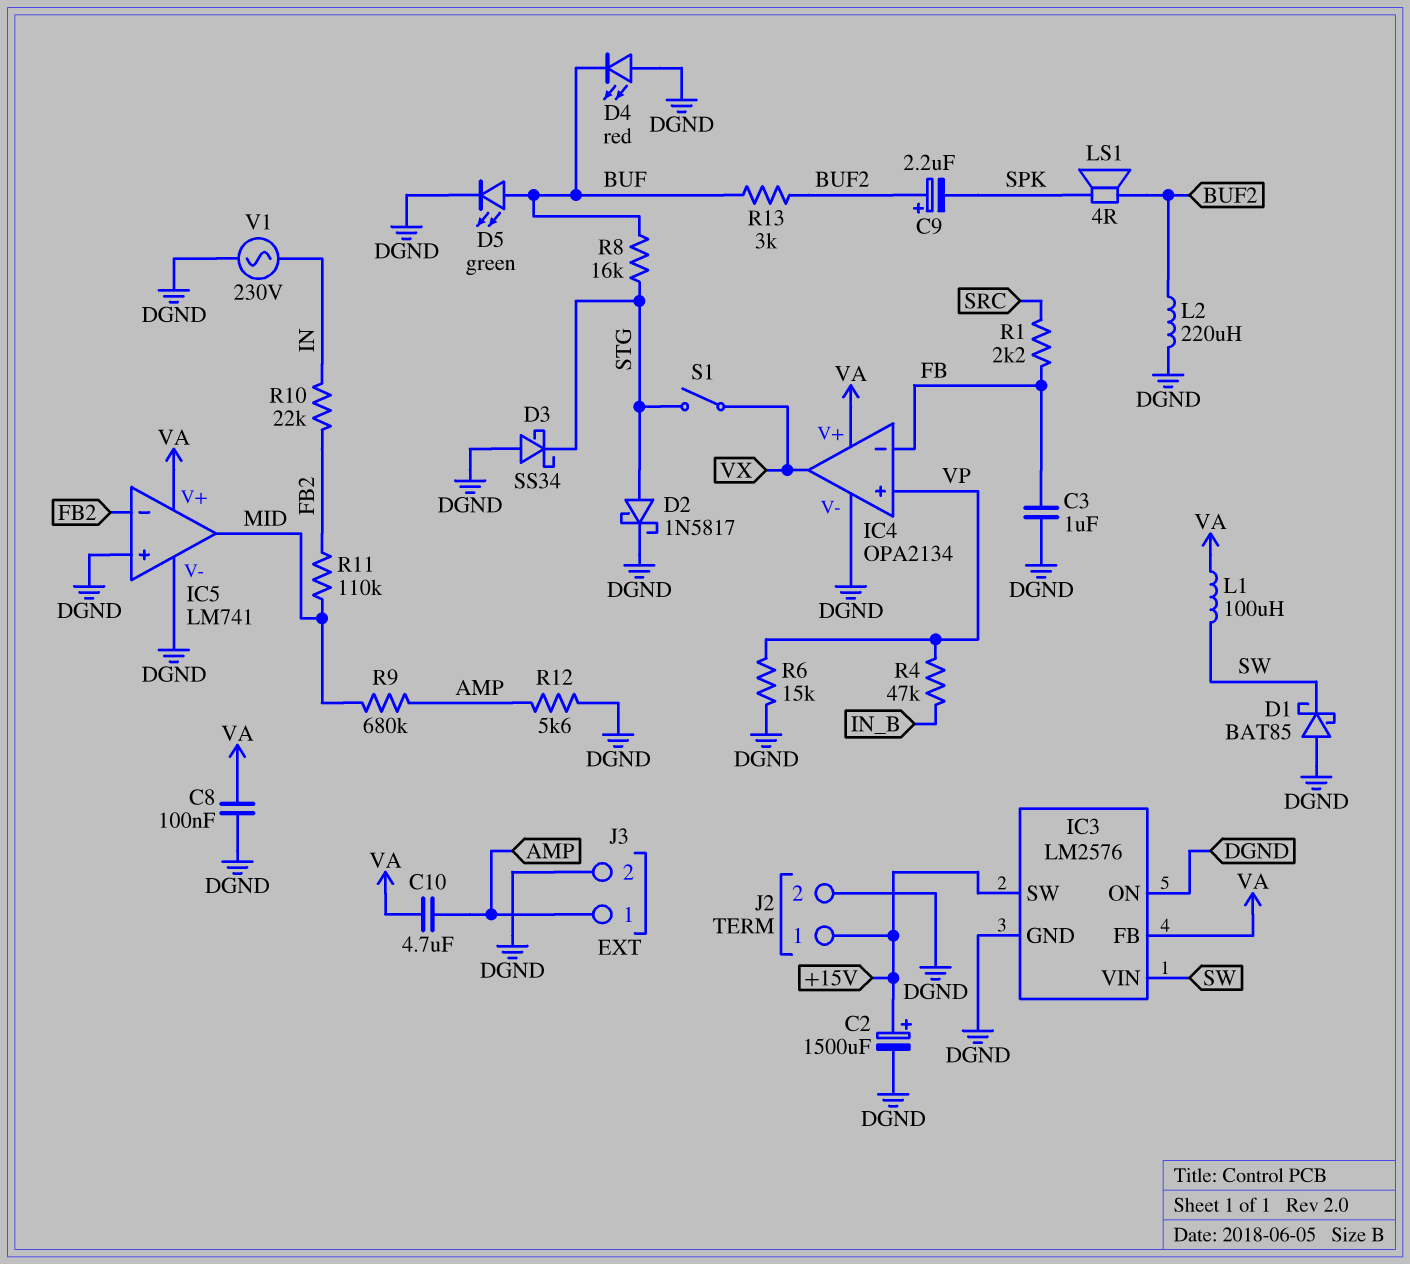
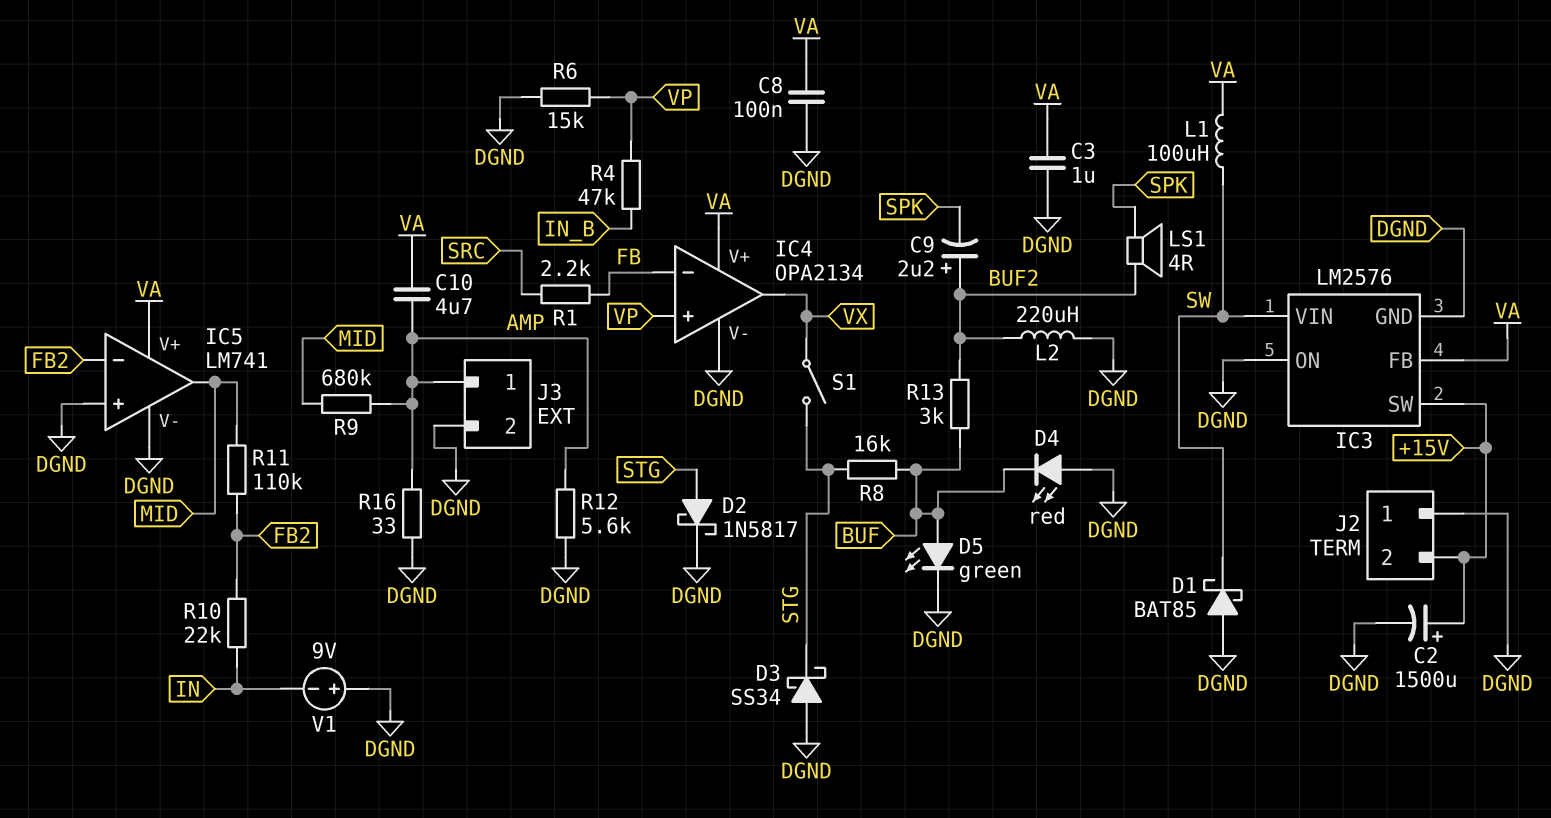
C3: 1uF (DGND, FB) -> 1uF (DGND, VA)
J2 pin 1: +15V -> DGND
J2 pin 2: DGND -> +15V
R16: none -> 33 (AMP, DGND)
V1: AC 230V (DGND, IN) -> 9V (plus DGND, minus IN)

